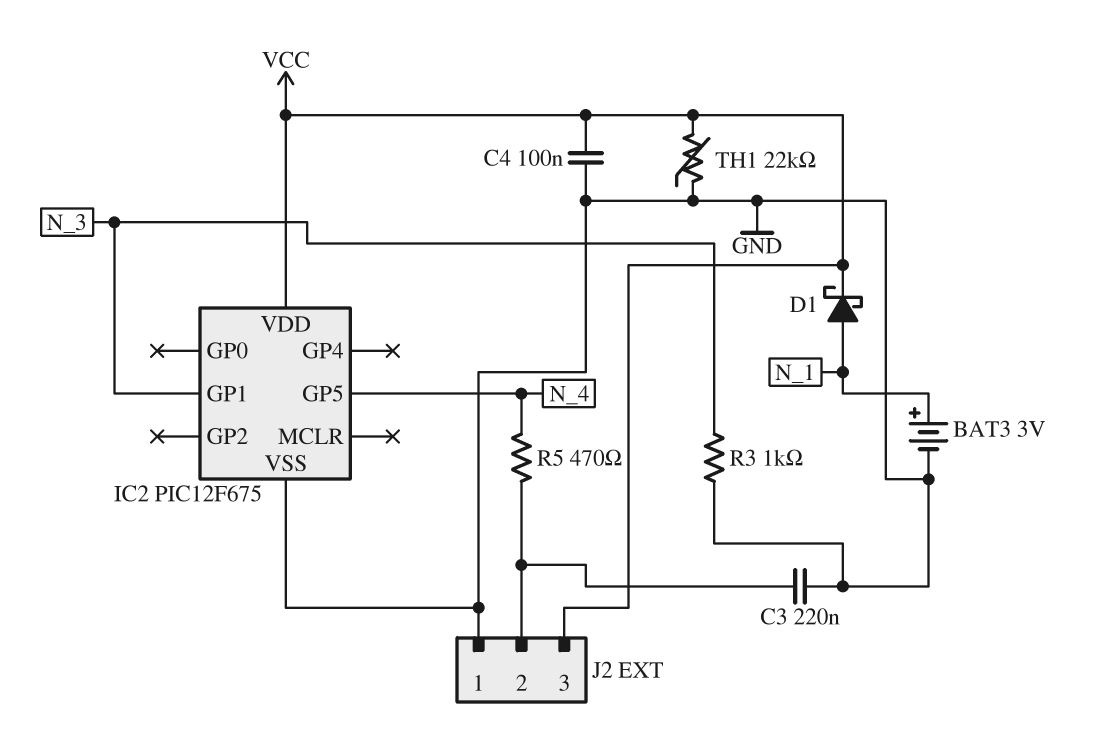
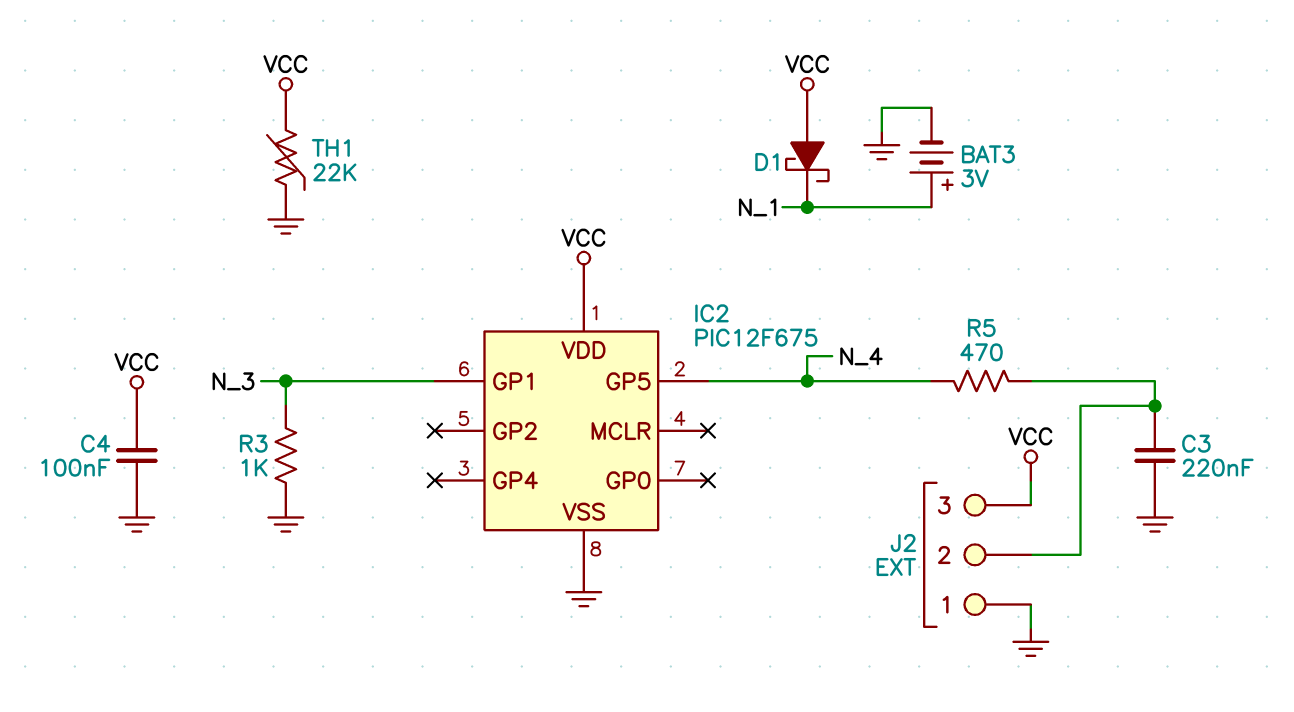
D1: schottky (A N_1, K VCC) -> schottky (A VCC, K N_1)

